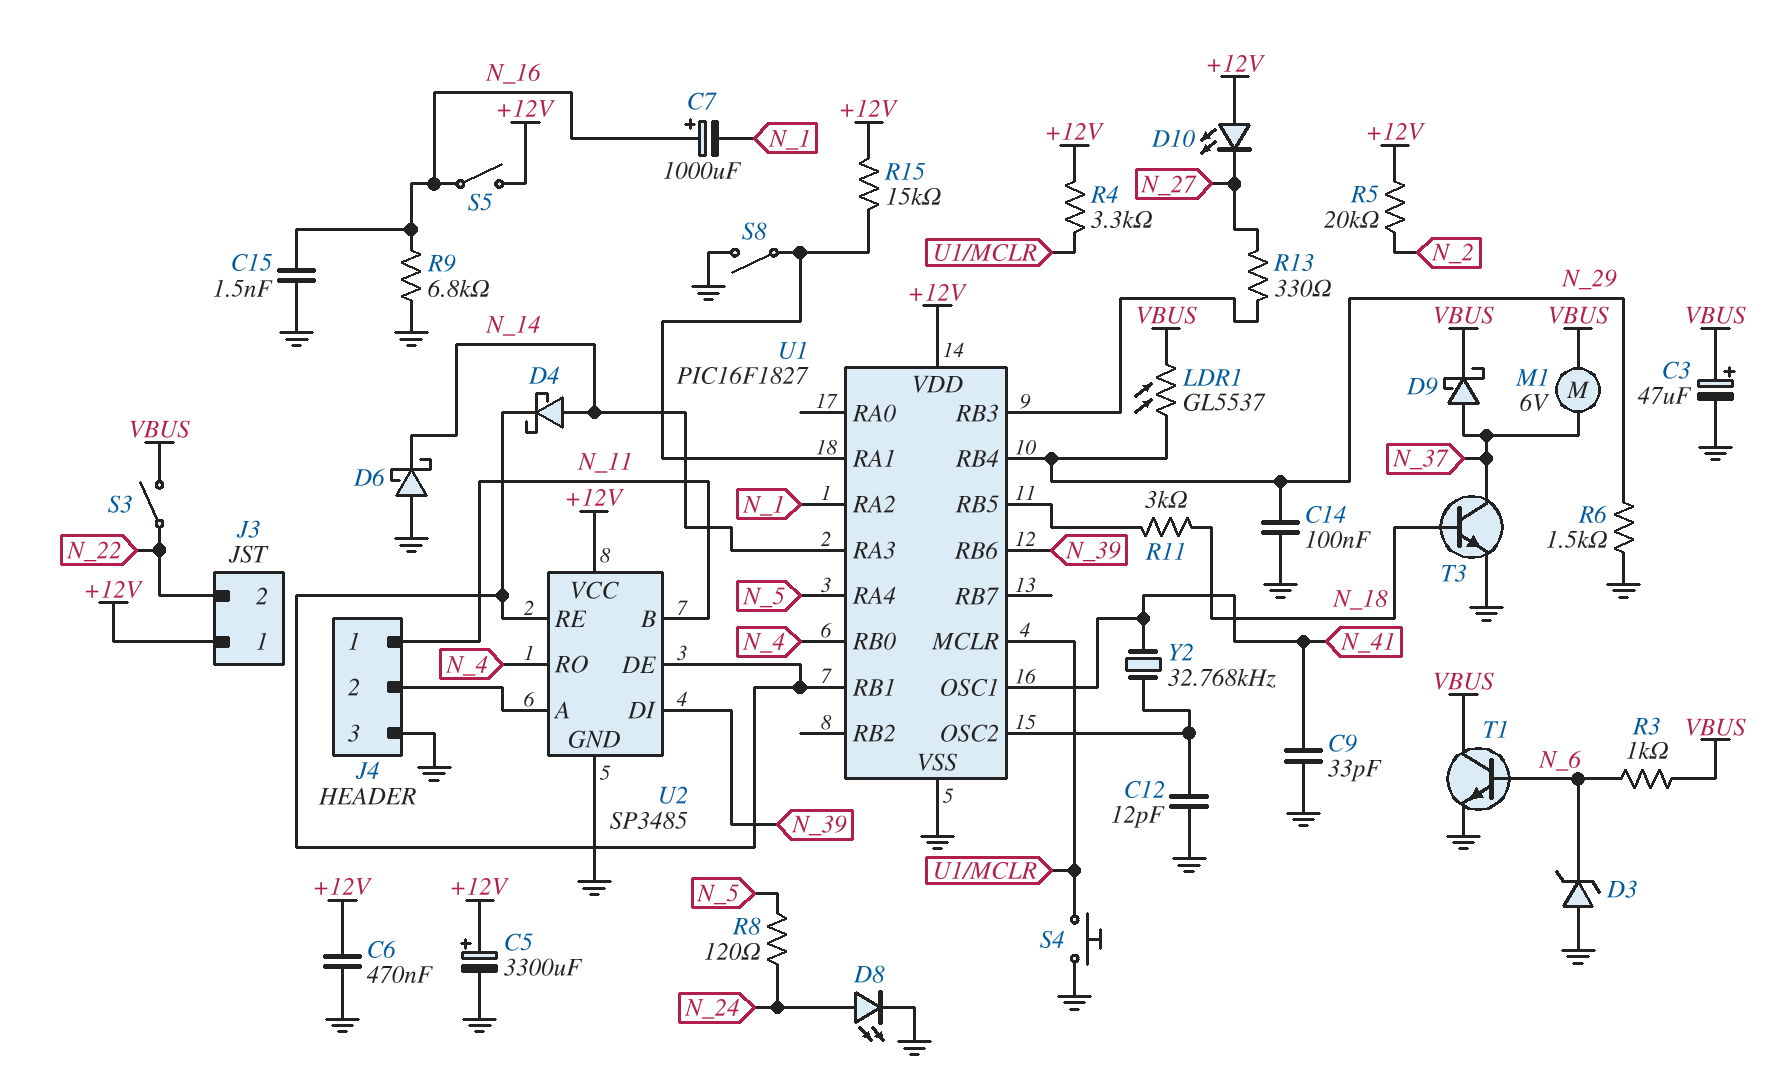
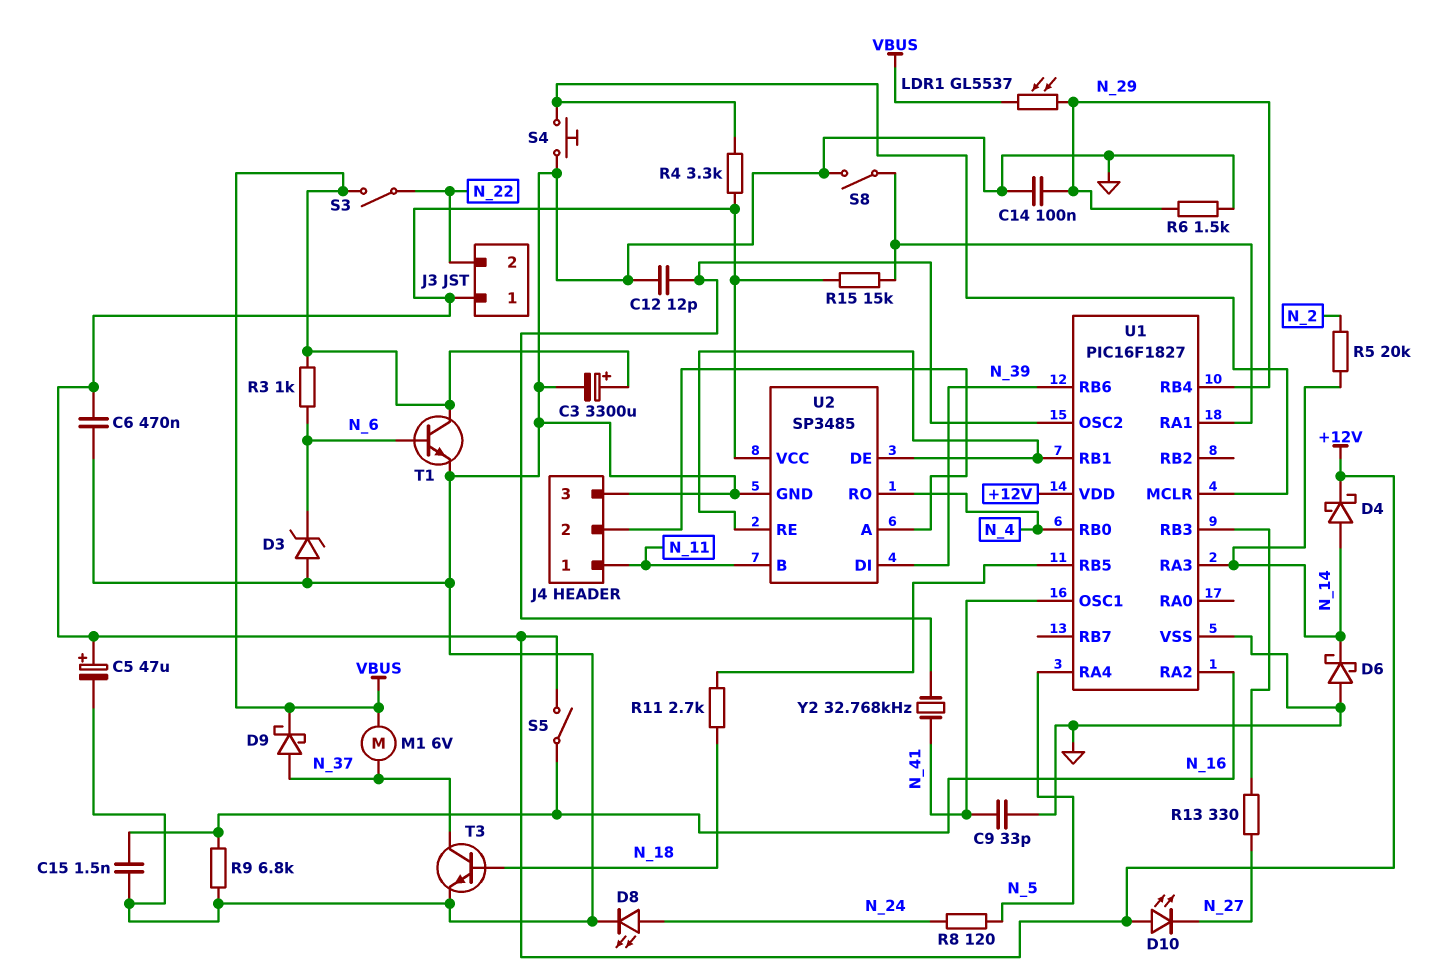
C3: 47uF (plus VBUS, minus GND) -> 3300uF (plus VBUS, minus GND)
C5: 3300uF (plus +12V, minus GND) -> 47uF (plus +12V, minus GND)
C7: 1000uF (plus N_16, minus N_1) -> none
D4: schottky (A N_14, K U1/RB1) -> schottky (A N_14, K +12V)
R5: 20k (+12V, N_2) -> 20k (N_2, N_14)
R11: 3k (N_18, U1/RB5) -> 2.7k (N_18, U1/RB5)
U1 pin RA2: N_1 -> N_16

